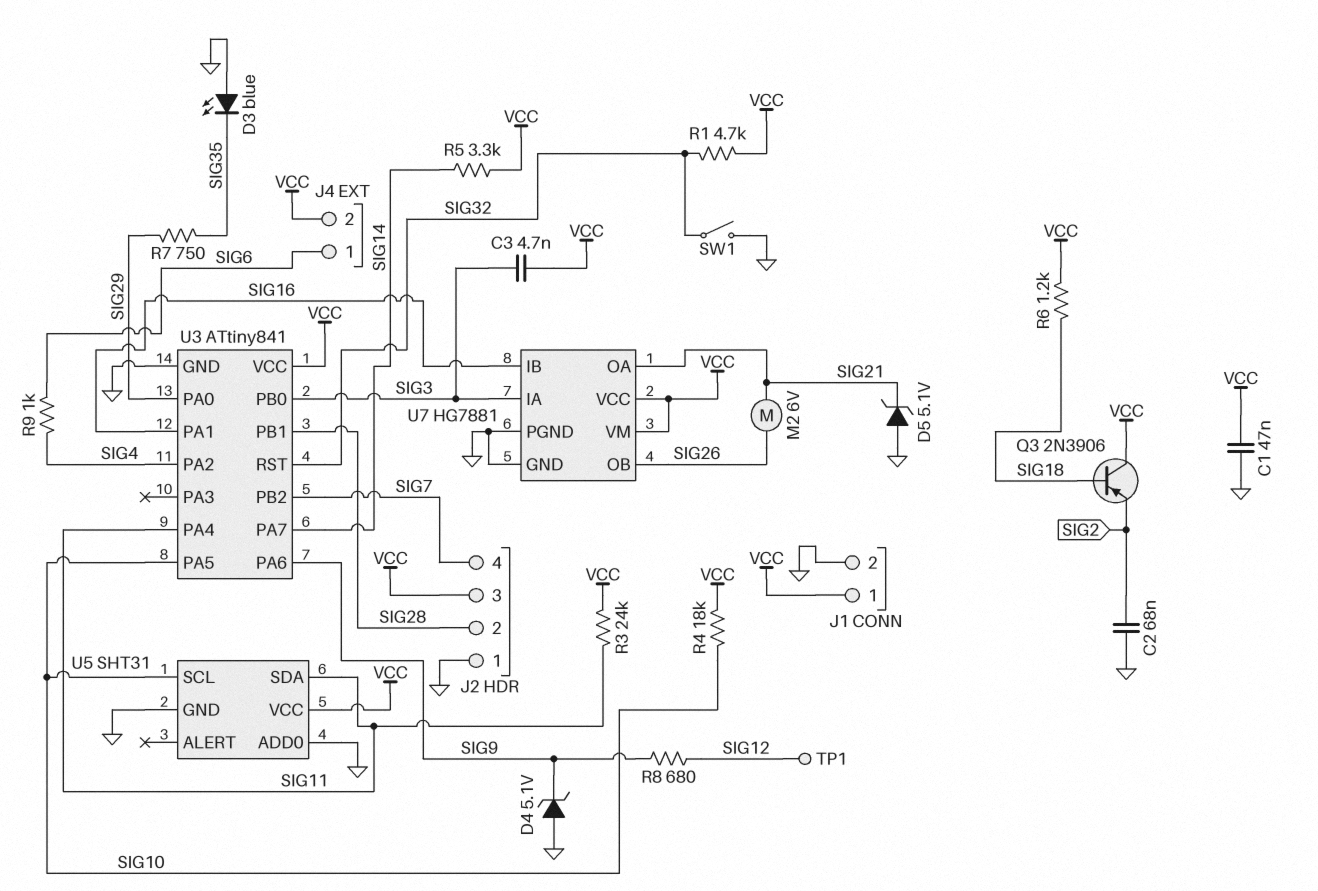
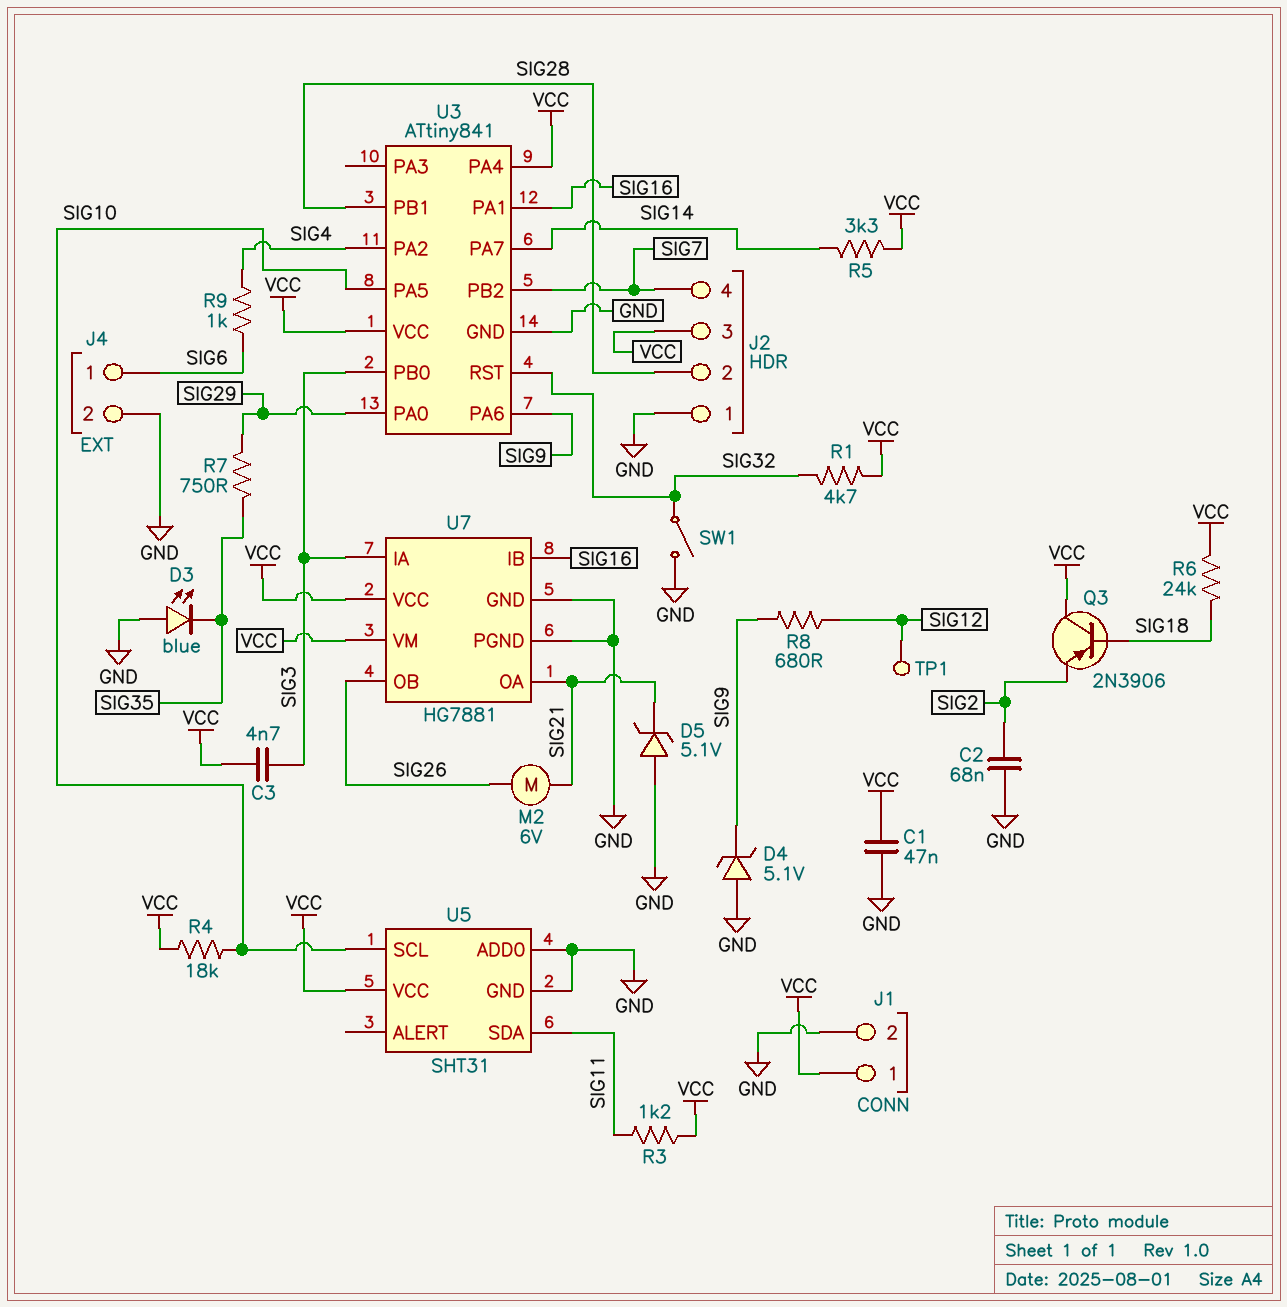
J4 pin 2: VCC -> GND
R3: 24k (SIG11, VCC) -> 1.2k (SIG11, VCC)
R6: 1.2k (SIG18, VCC) -> 24k (SIG18, VCC)
U3 pin PA4: SIG11 -> VCC

